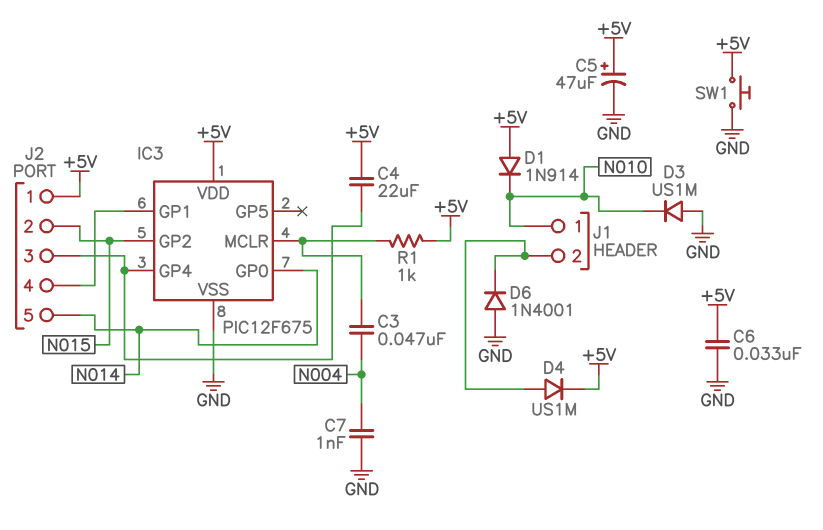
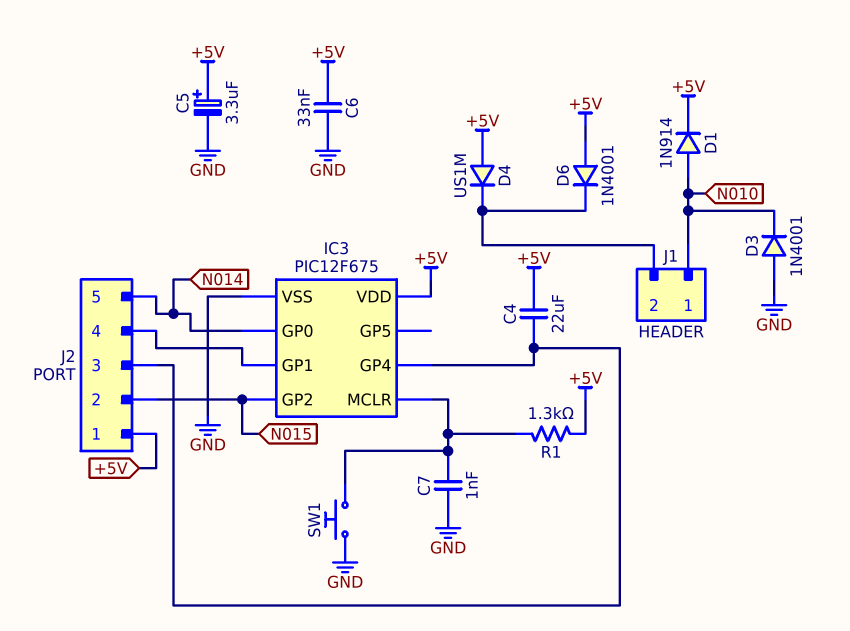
C3: 47nF (IC3/MCLR, N004) -> none
C5: 47uF (plus +5V, minus GND) -> 3.3uF (plus +5V, minus GND)
C7: 1nF (GND, N004) -> 1nF (GND, IC3/MCLR)
D1: diode 1N914 (A +5V, K N010) -> diode 1N914 (A N010, K +5V)
D3: diode US1M (A GND, K N010) -> diode 1N4001 (A GND, K N010)
D4: diode US1M (A J1/2, K +5V) -> diode US1M (A +5V, K J1/2)
D6: diode 1N4001 (A GND, K J1/2) -> diode 1N4001 (A +5V, K J1/2)
R1: 1k (+5V, IC3/MCLR) -> 1.3k (+5V, IC3/MCLR)
SW1: button (+5V, GND) -> button (GND, IC3/MCLR)

